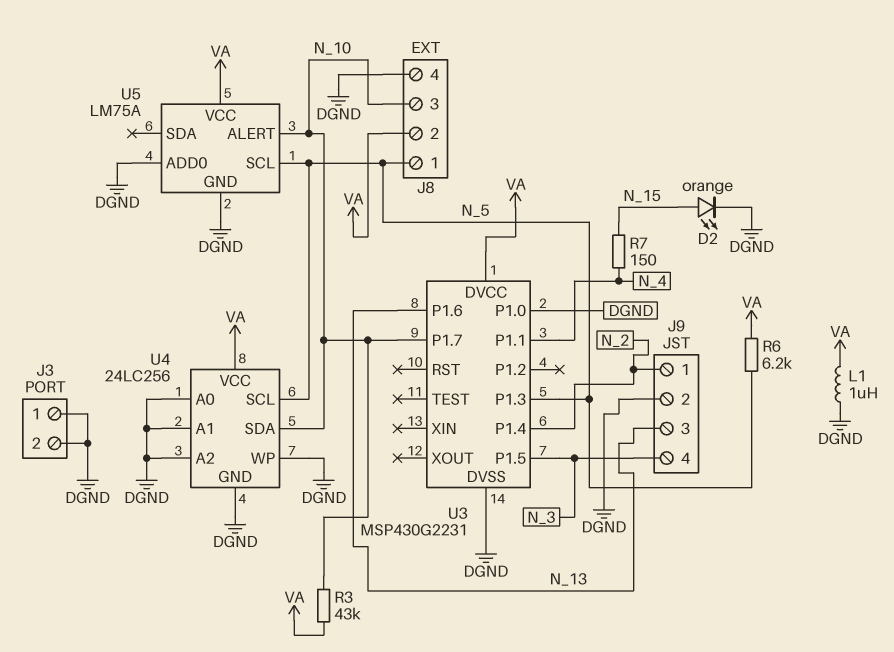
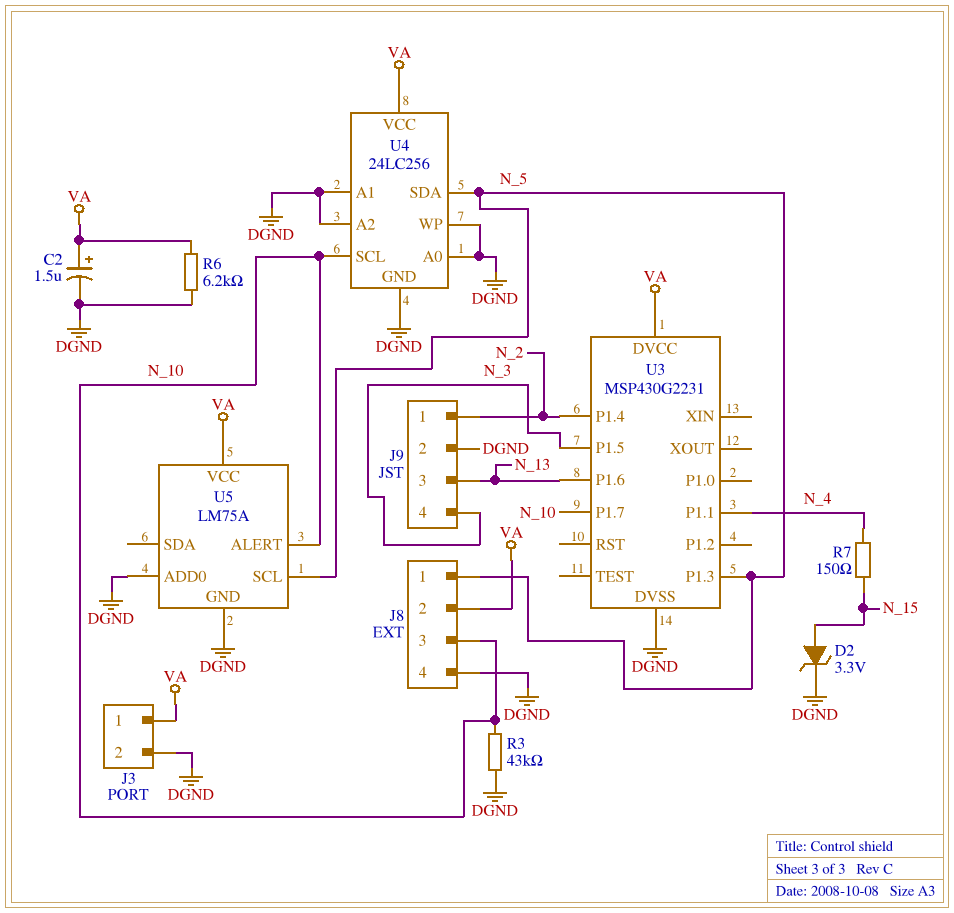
C2: none -> 1.5uF (plus VA, minus DGND)
D2: LED orange (A N_15, K DGND) -> zener 3.3V (A N_15, K DGND)
J3 pin 1: DGND -> VA
L1: 1uH (DGND, VA) -> none
R3: 43k (N_10, VA) -> 43k (DGND, N_10)
R6: 6.2k (N_5, VA) -> 6.2k (DGND, VA)
U3 pin P1.0: DGND -> none
U4 pin SCL: N_5 -> N_10
U4 pin SDA: N_10 -> N_5

